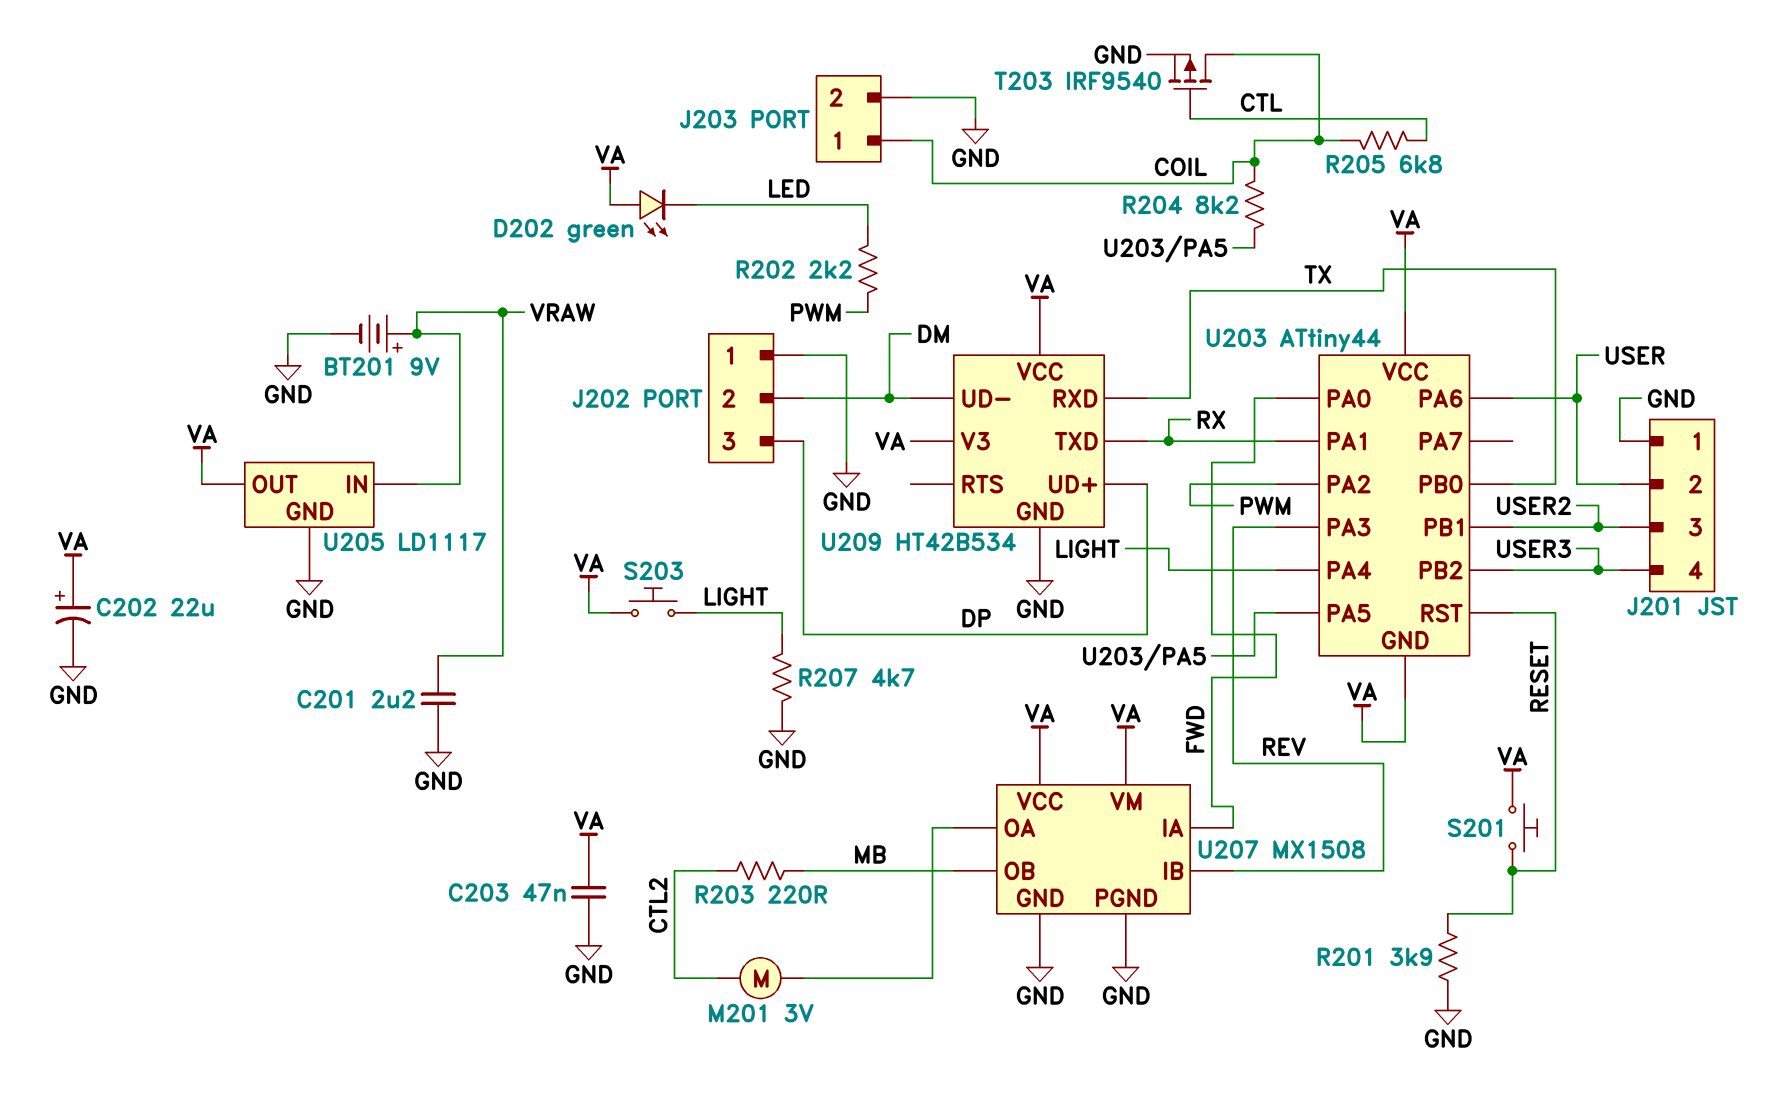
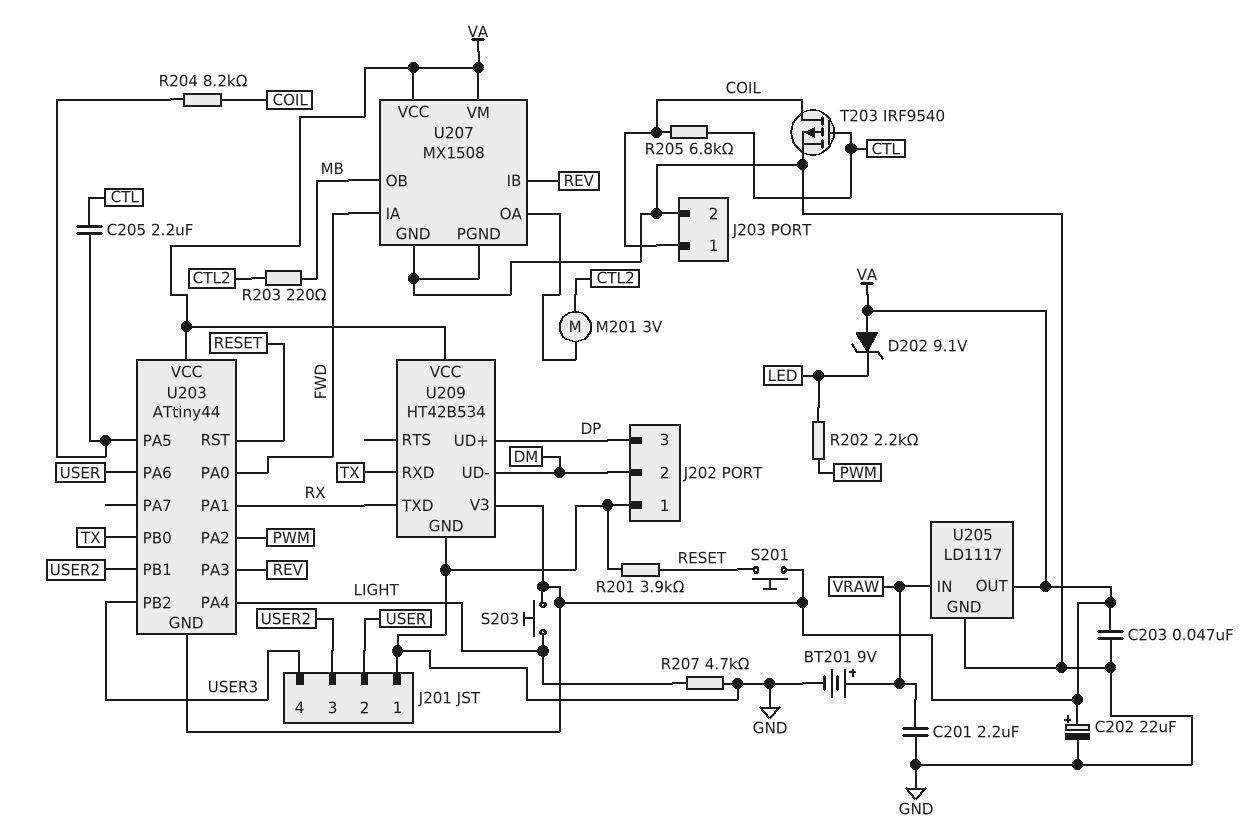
C205: none -> 2.2uF (CTL, U203/PA5)
D202: LED green (A VA, K LED) -> zener 9.1V (A VA, K LED)

